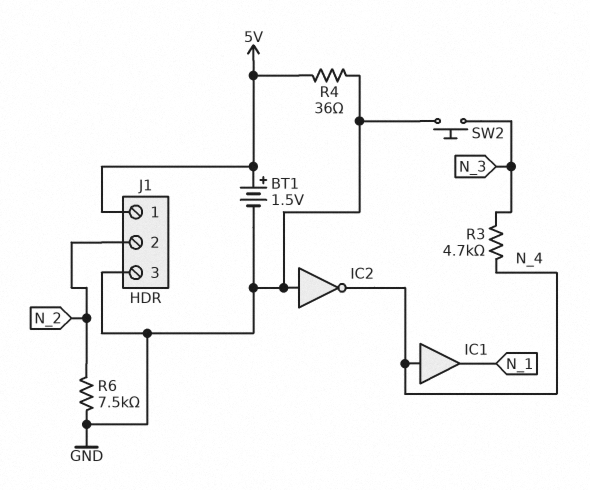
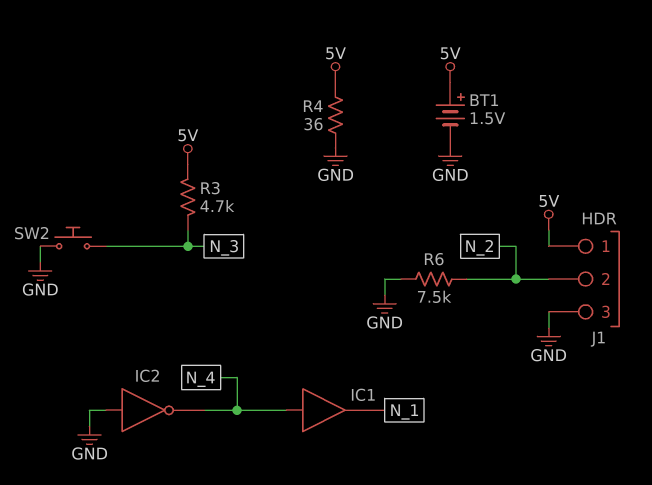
R3: 4.7k (N_3, N_4) -> 4.7k (5V, N_3)

